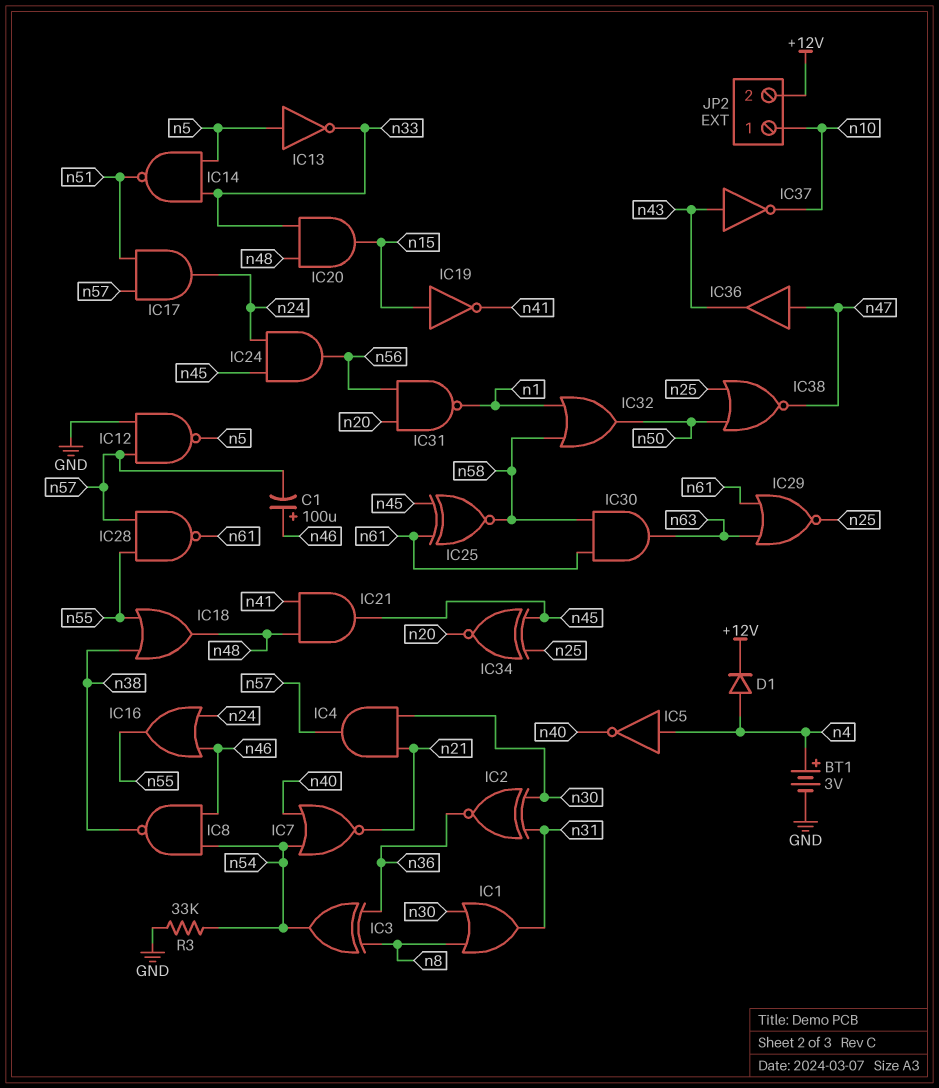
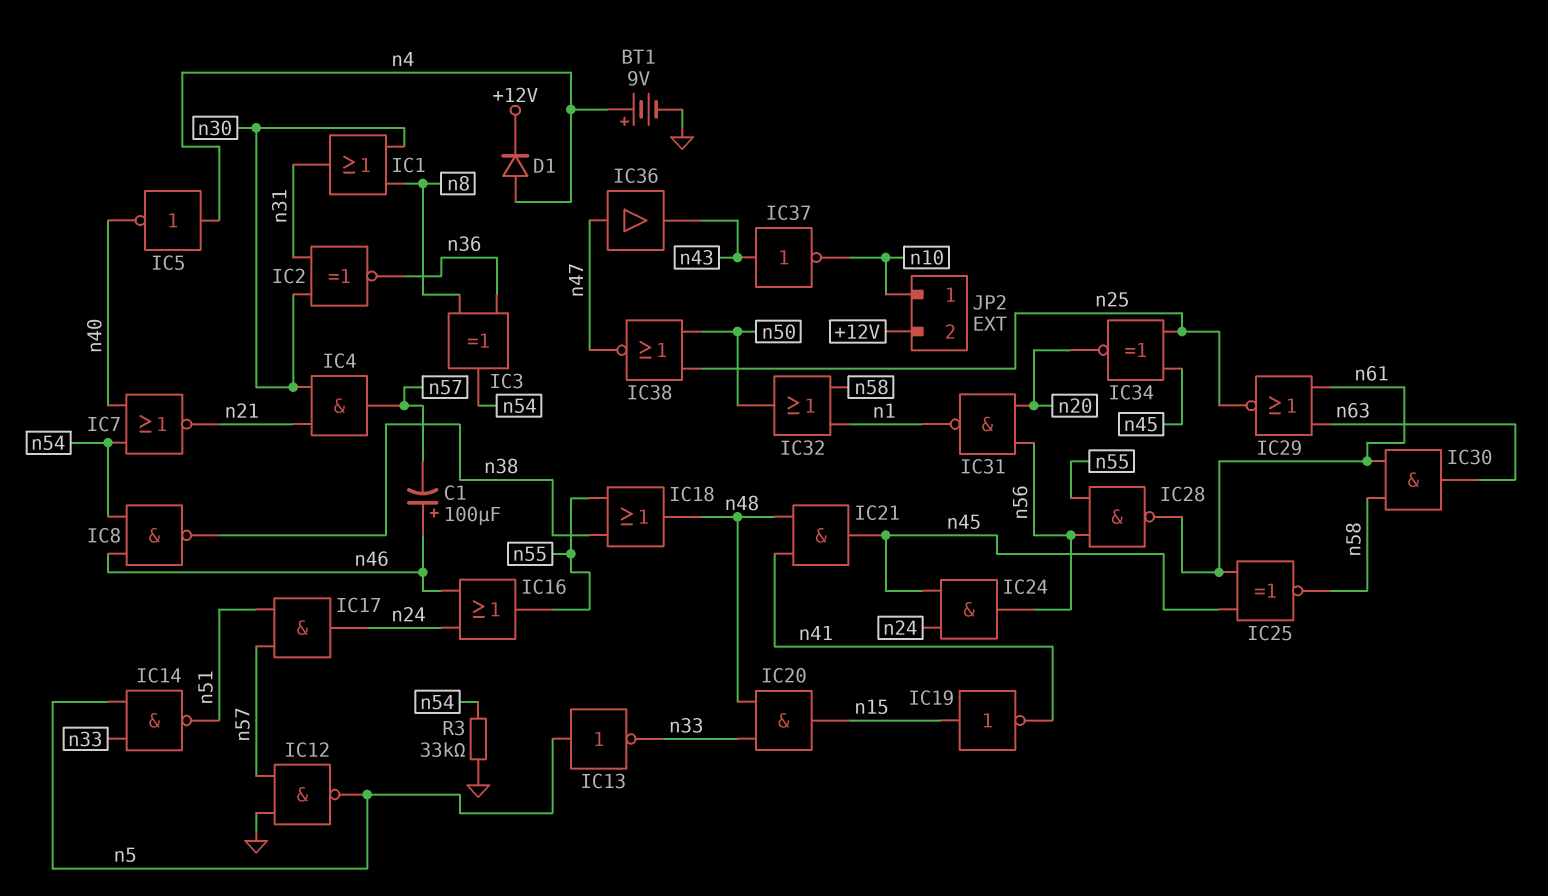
BT1: 3V (plus n4, minus GND) -> 9V (plus n4, minus GND)
IC28: NAND (in n55, in n57, out n61) -> NAND (in n55, in n56, out n61)

